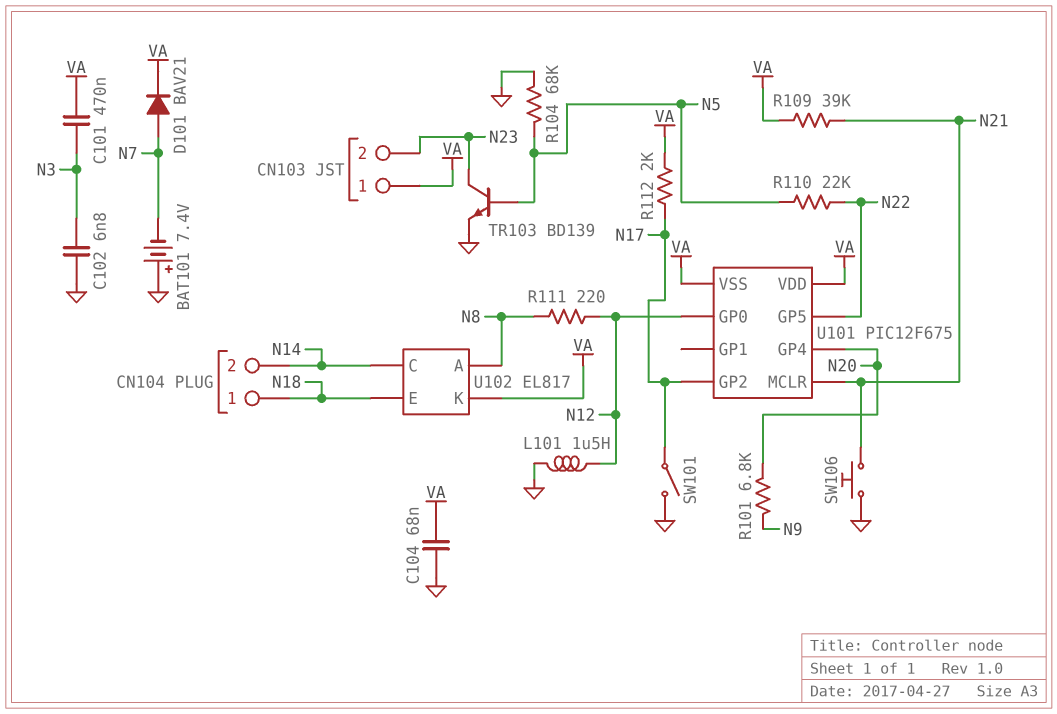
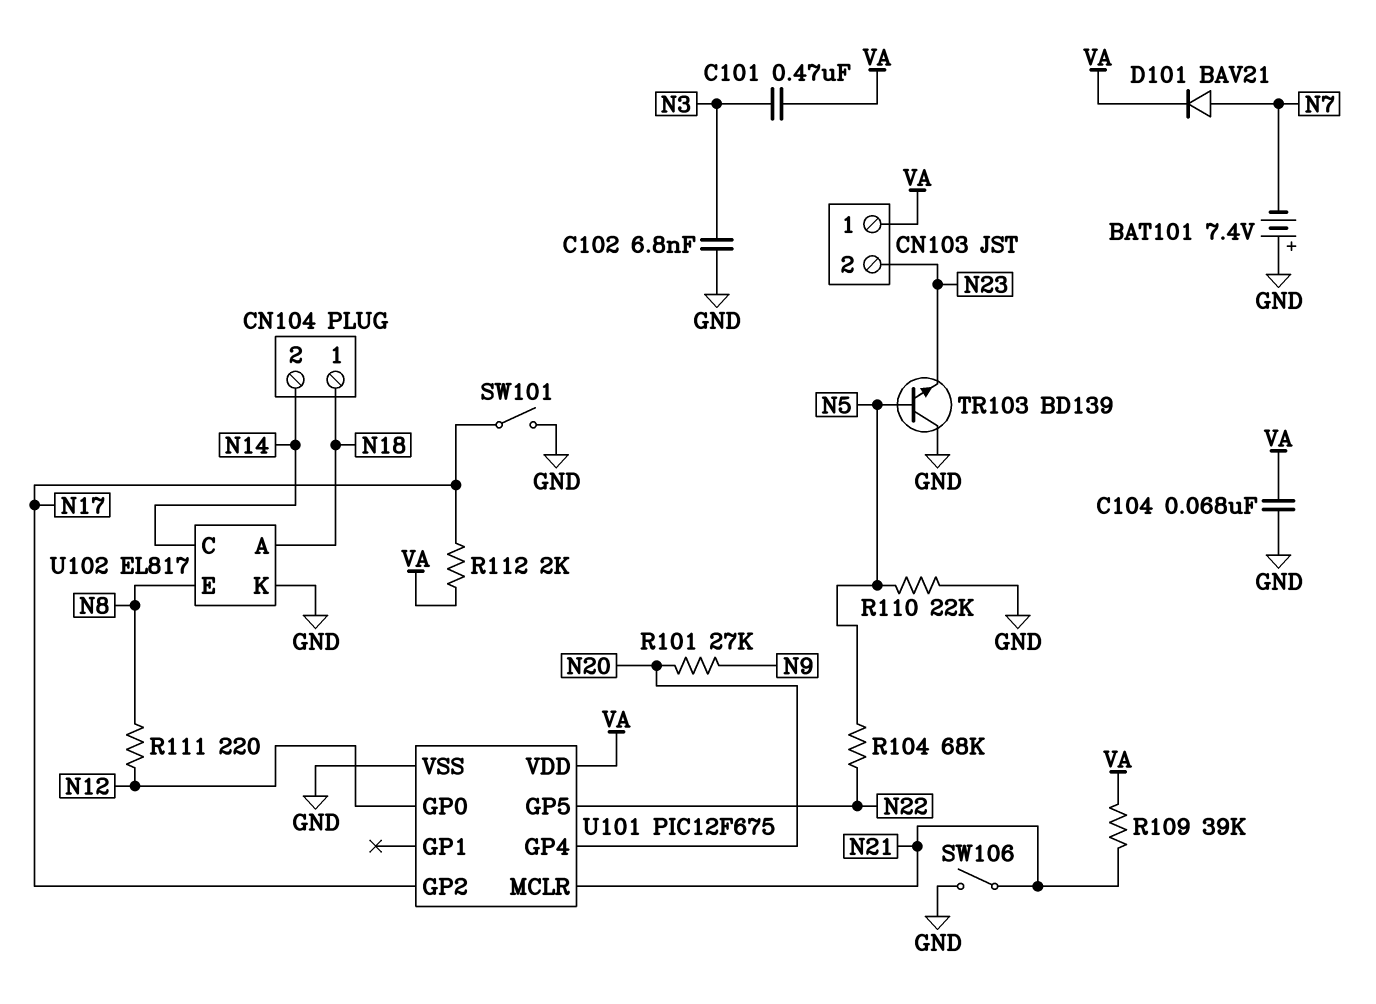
L101: 1.5uH (GND, N12) -> none
R101: 6.8k (N9, N20) -> 27k (N9, N20)
R104: 68k (GND, N5) -> 68k (N5, N22)
R110: 22k (N5, N22) -> 22k (GND, N5)
SW106: button (GND, N21) -> switch (GND, N21)
TR103: NPN BD139 (B N5, C N23, E GND) -> NPN BD139 (B N5, C GND, E N23)
U101 pin VSS: VA -> GND
U102 pin A: N8 -> N18
U102 pin E: N18 -> N8
U102 pin K: VA -> GND

